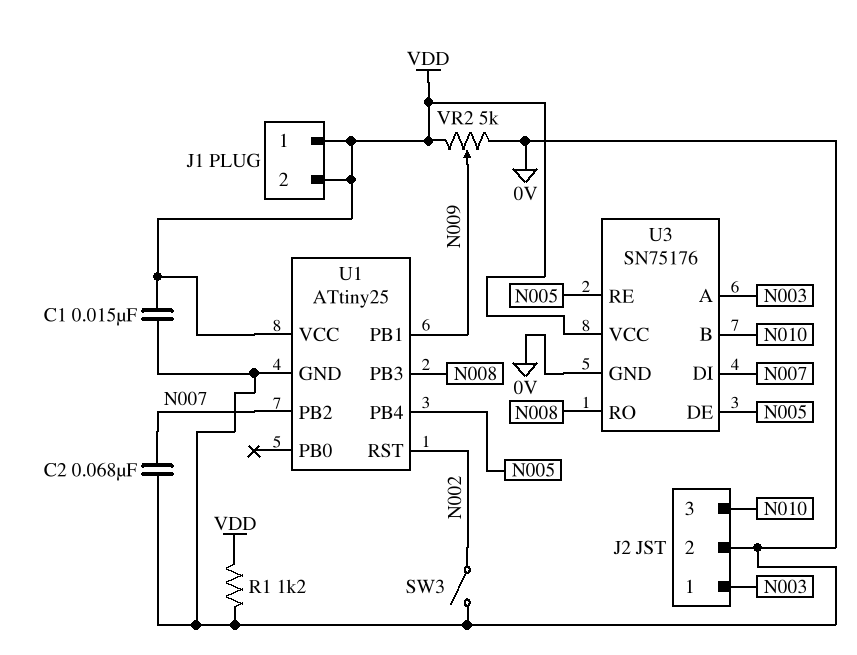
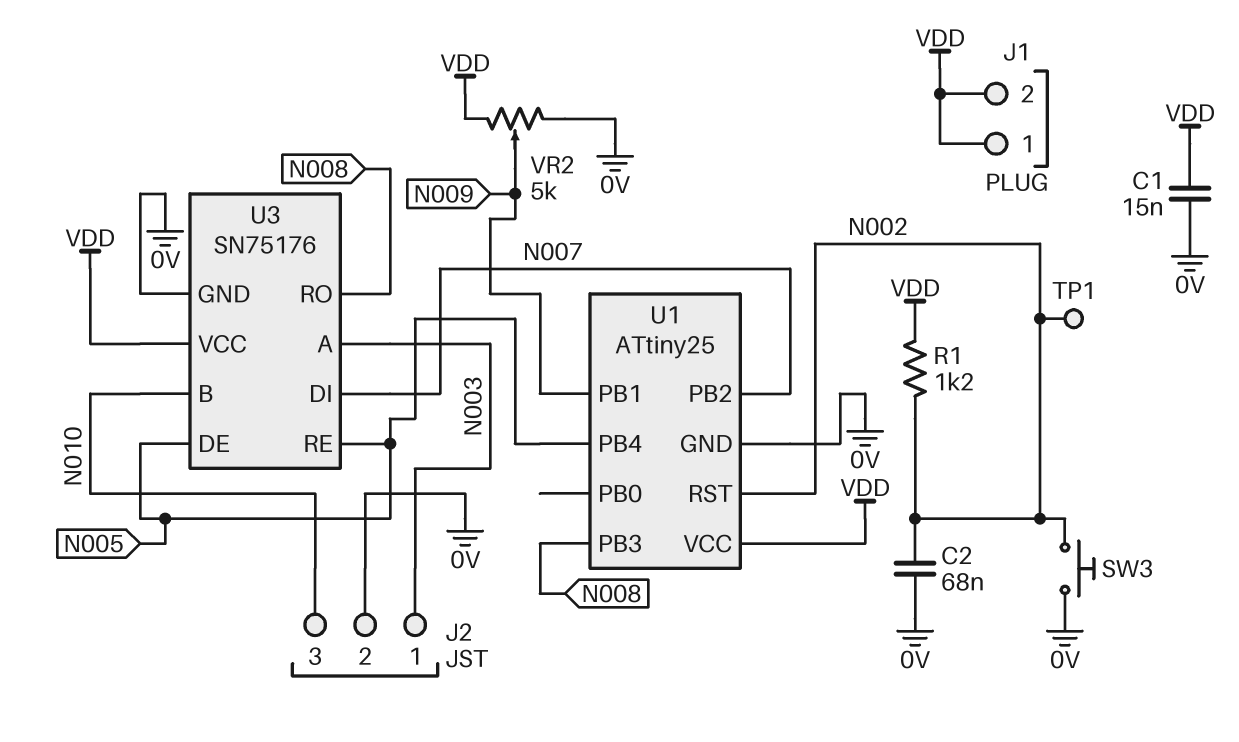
C2: 68nF (0V, N007) -> 68nF (0V, N002)
R1: 1.2k (0V, VDD) -> 1.2k (N002, VDD)
SW3: switch (0V, N002) -> button (0V, N002)
TP1: none -> test point (N002)

